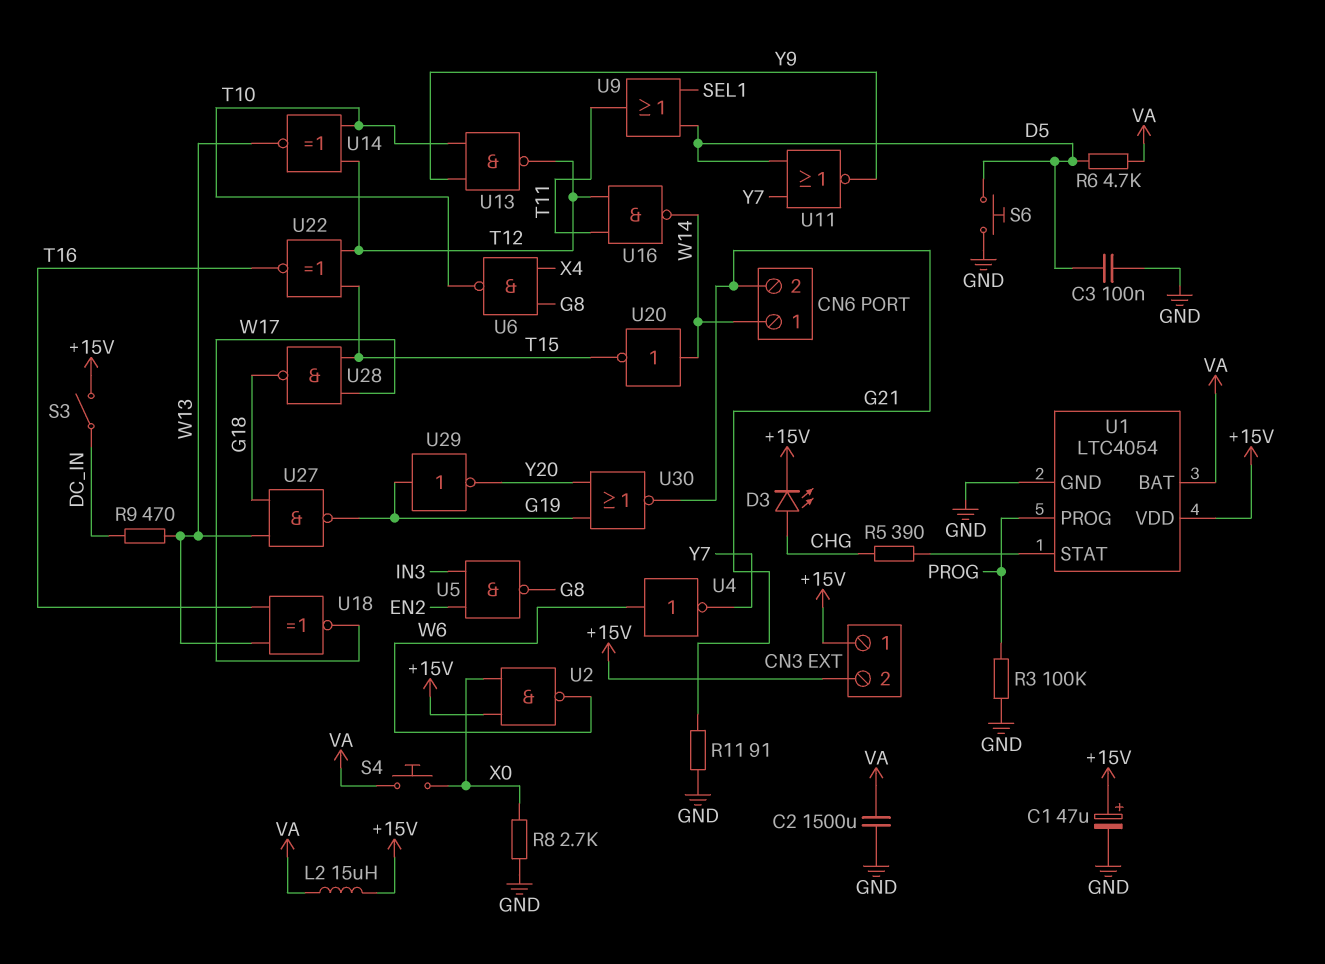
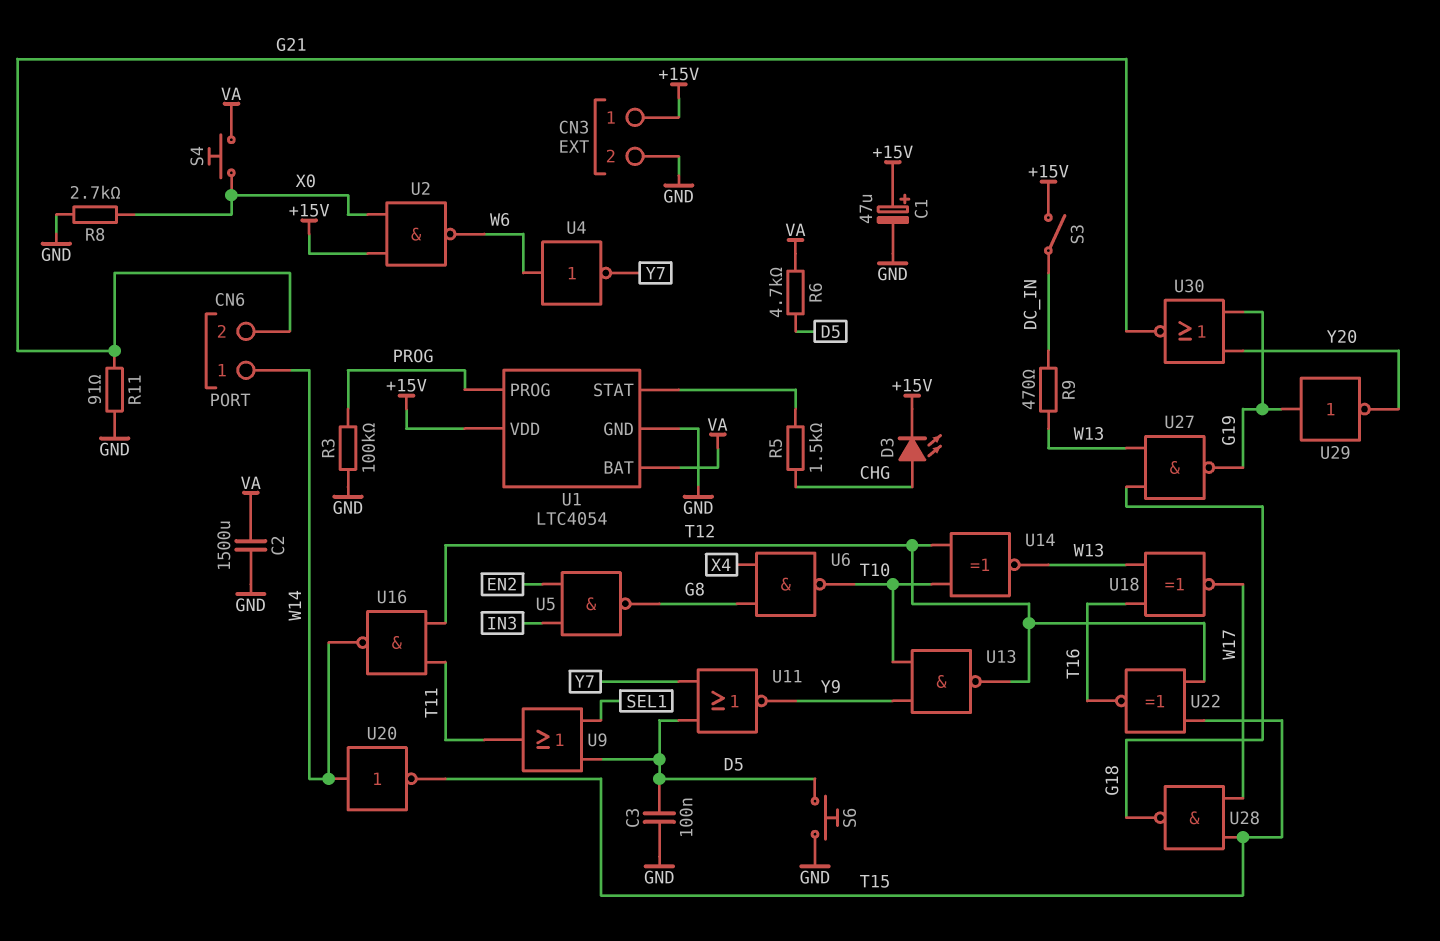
CN3 pin 2: +15V -> GND
L2: 15uH (+15V, VA) -> none
R5: 390 (CHG, U1/STAT) -> 1.5k (CHG, U1/STAT)

